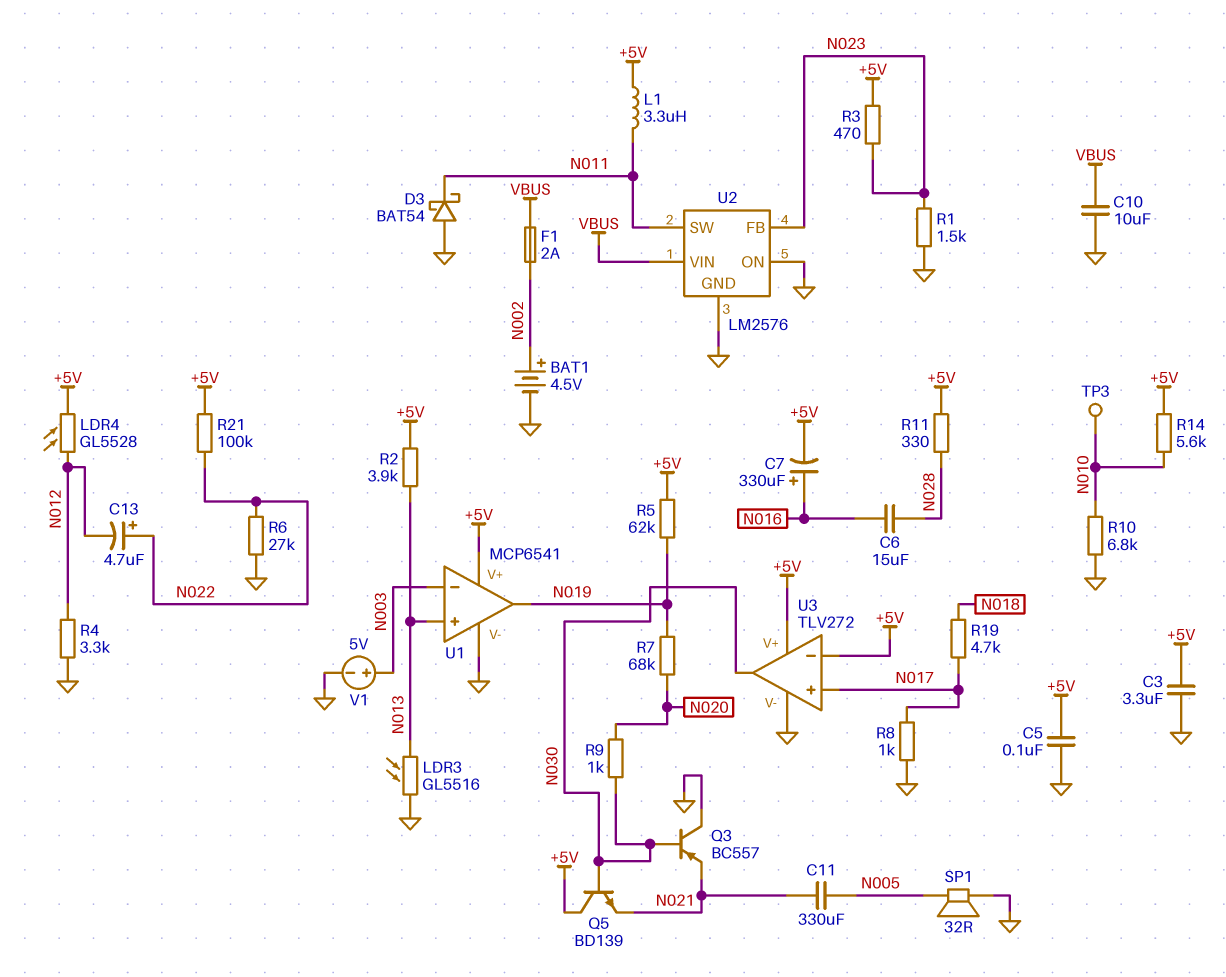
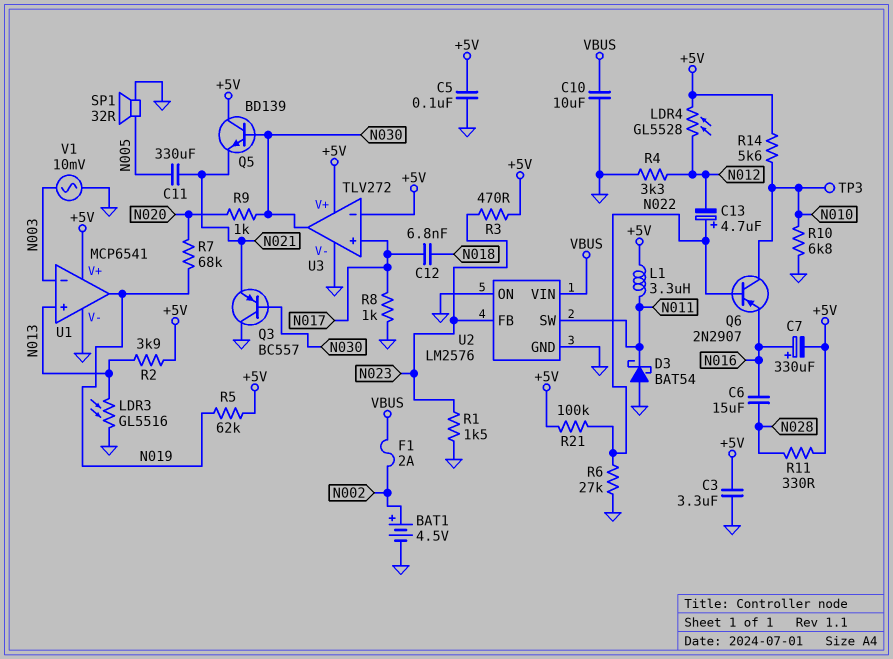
C12: none -> 6.8nF (N017, N018)
Q6: none -> PNP 2N2907 (B N022, C N010, E N016)
R19: 4.7k (N017, N018) -> none
V1: 5V (plus N003, minus GND) -> AC 10mV (GND, N003)

